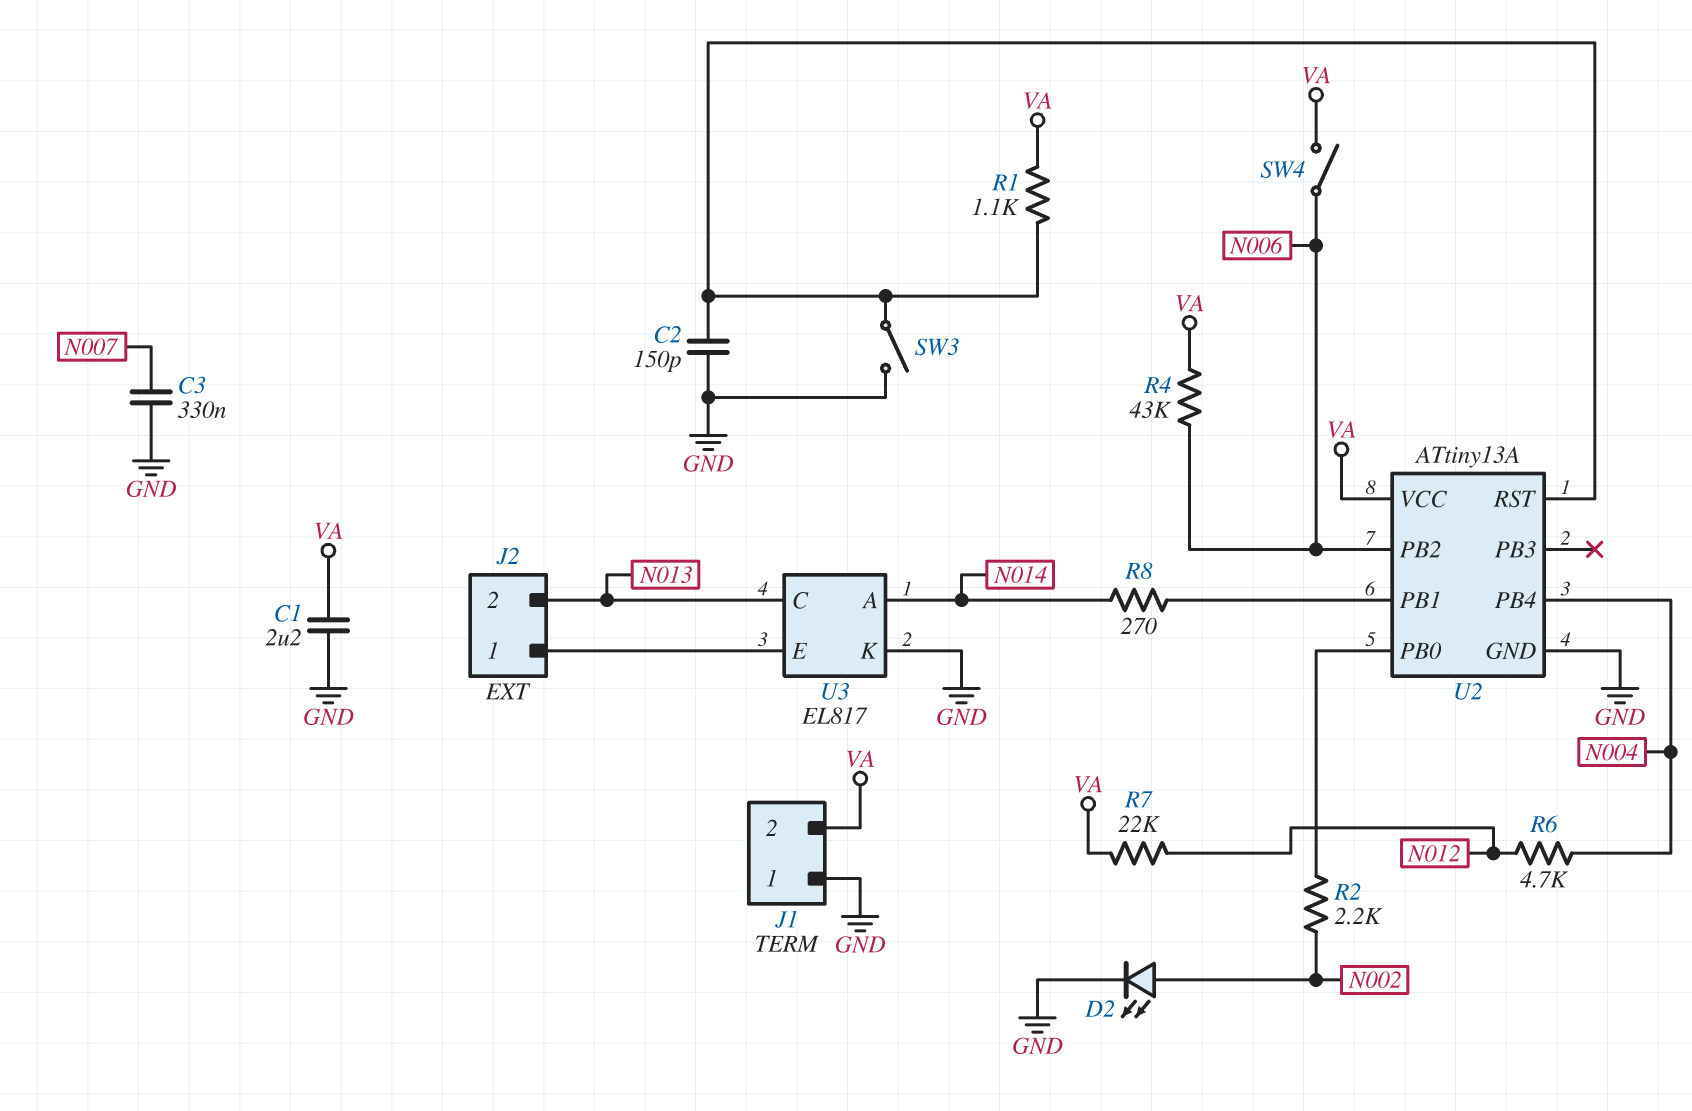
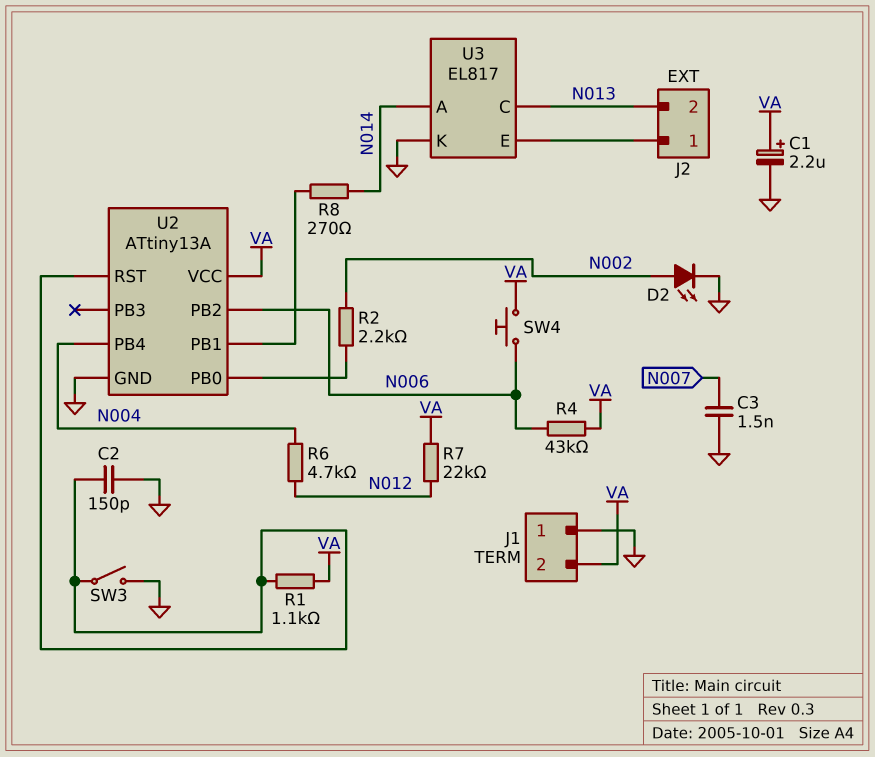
C1: 2.2uF (GND, VA) -> 2.2uF (plus VA, minus GND)
C3: 330nF (GND, N007) -> 1.5nF (GND, N007)
SW4: switch (N006, VA) -> button (N006, VA)

